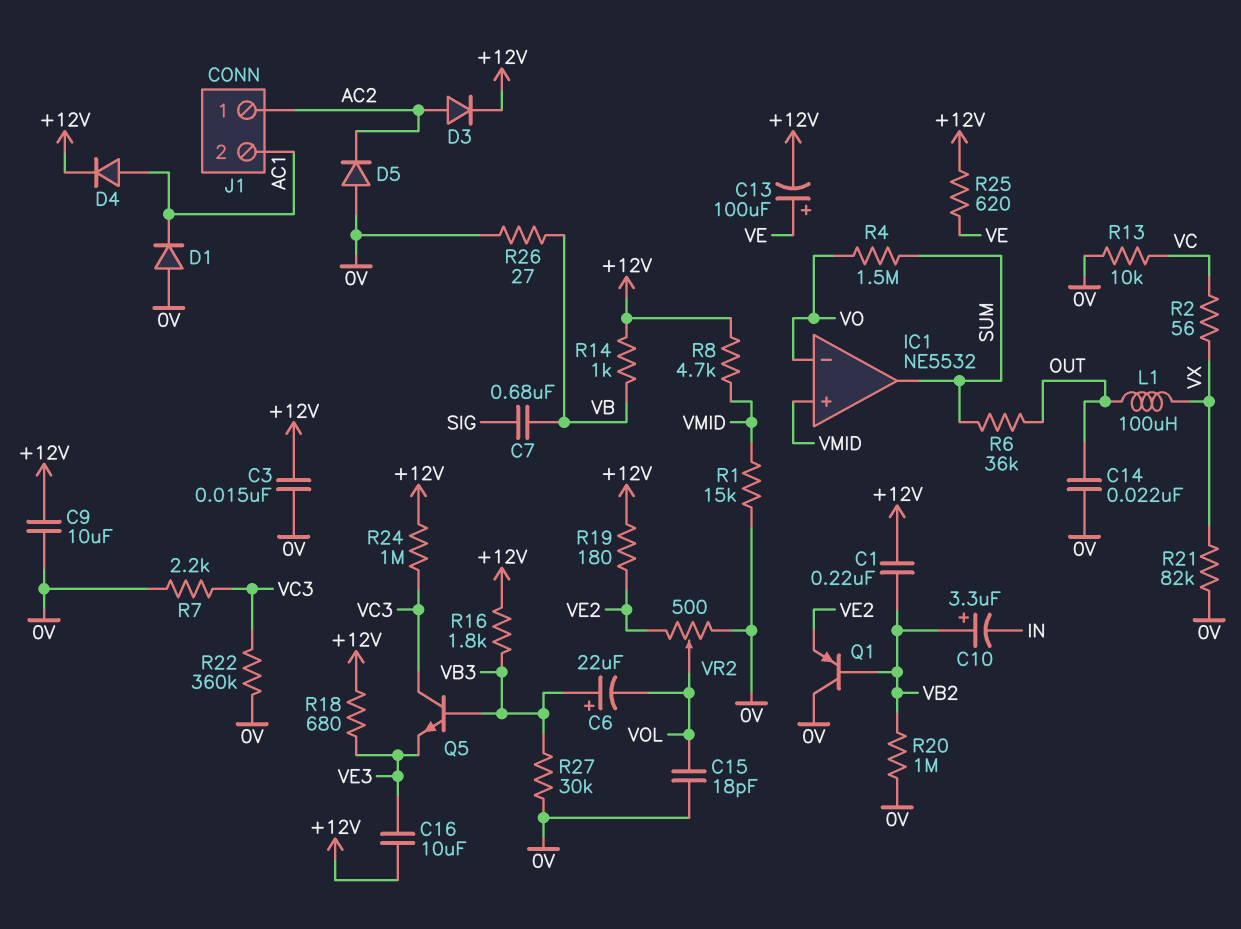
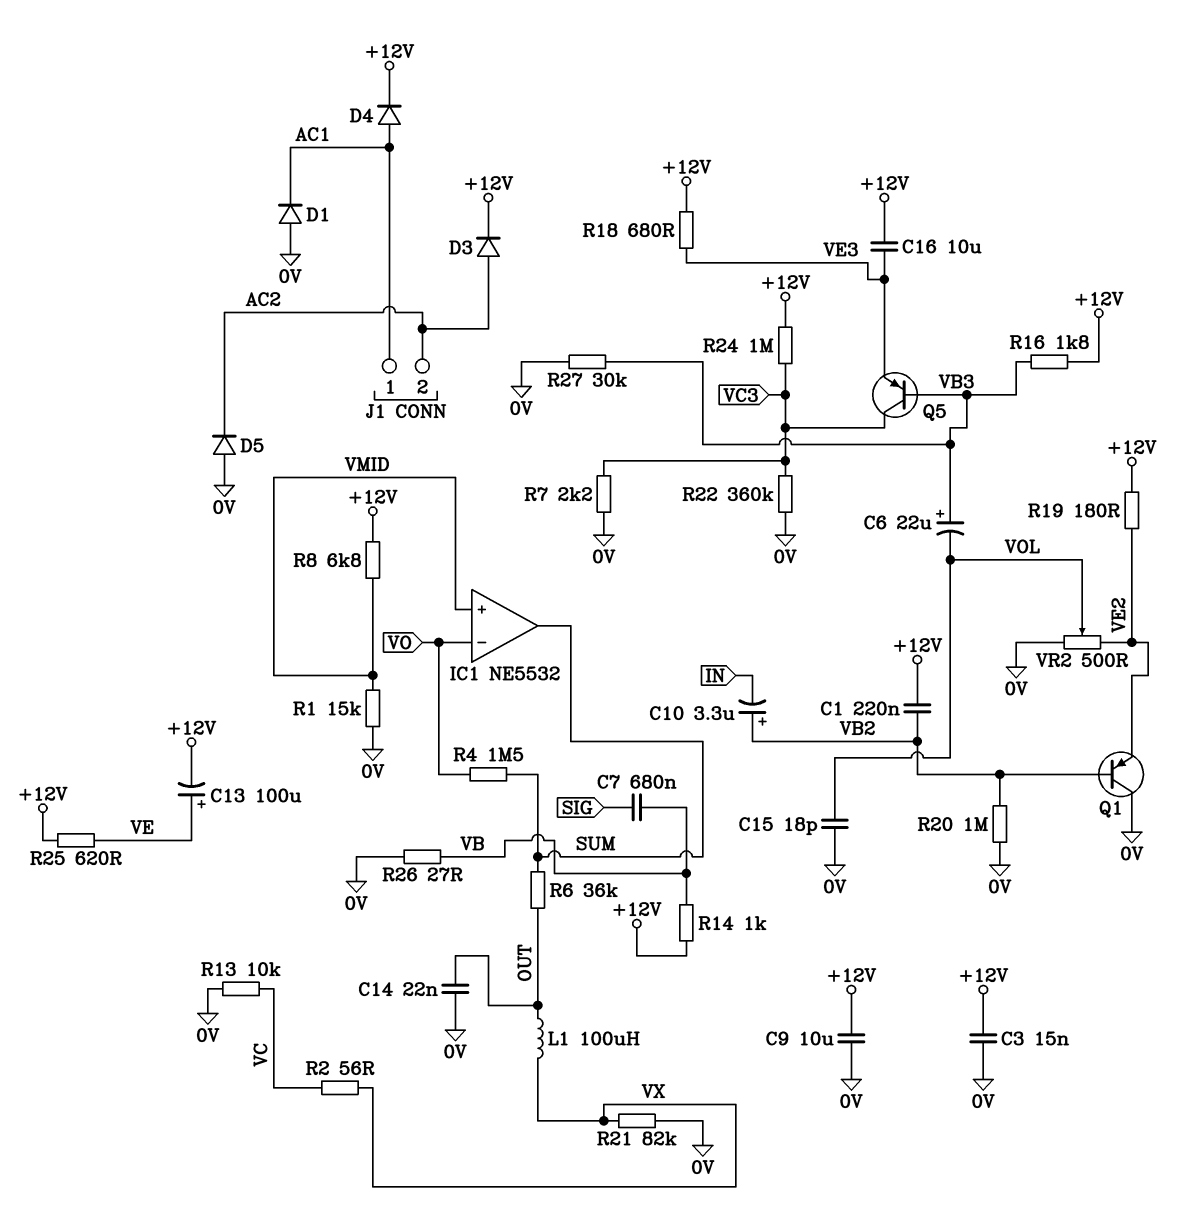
J1 pin 1: AC2 -> AC1
J1 pin 2: AC1 -> AC2
Q5: NPN (B VB3, C VC3, E VE3) -> PNP (B VB3, C VC3, E VE3)
R8: 4.7k (+12V, VMID) -> 6.8k (+12V, VMID)

